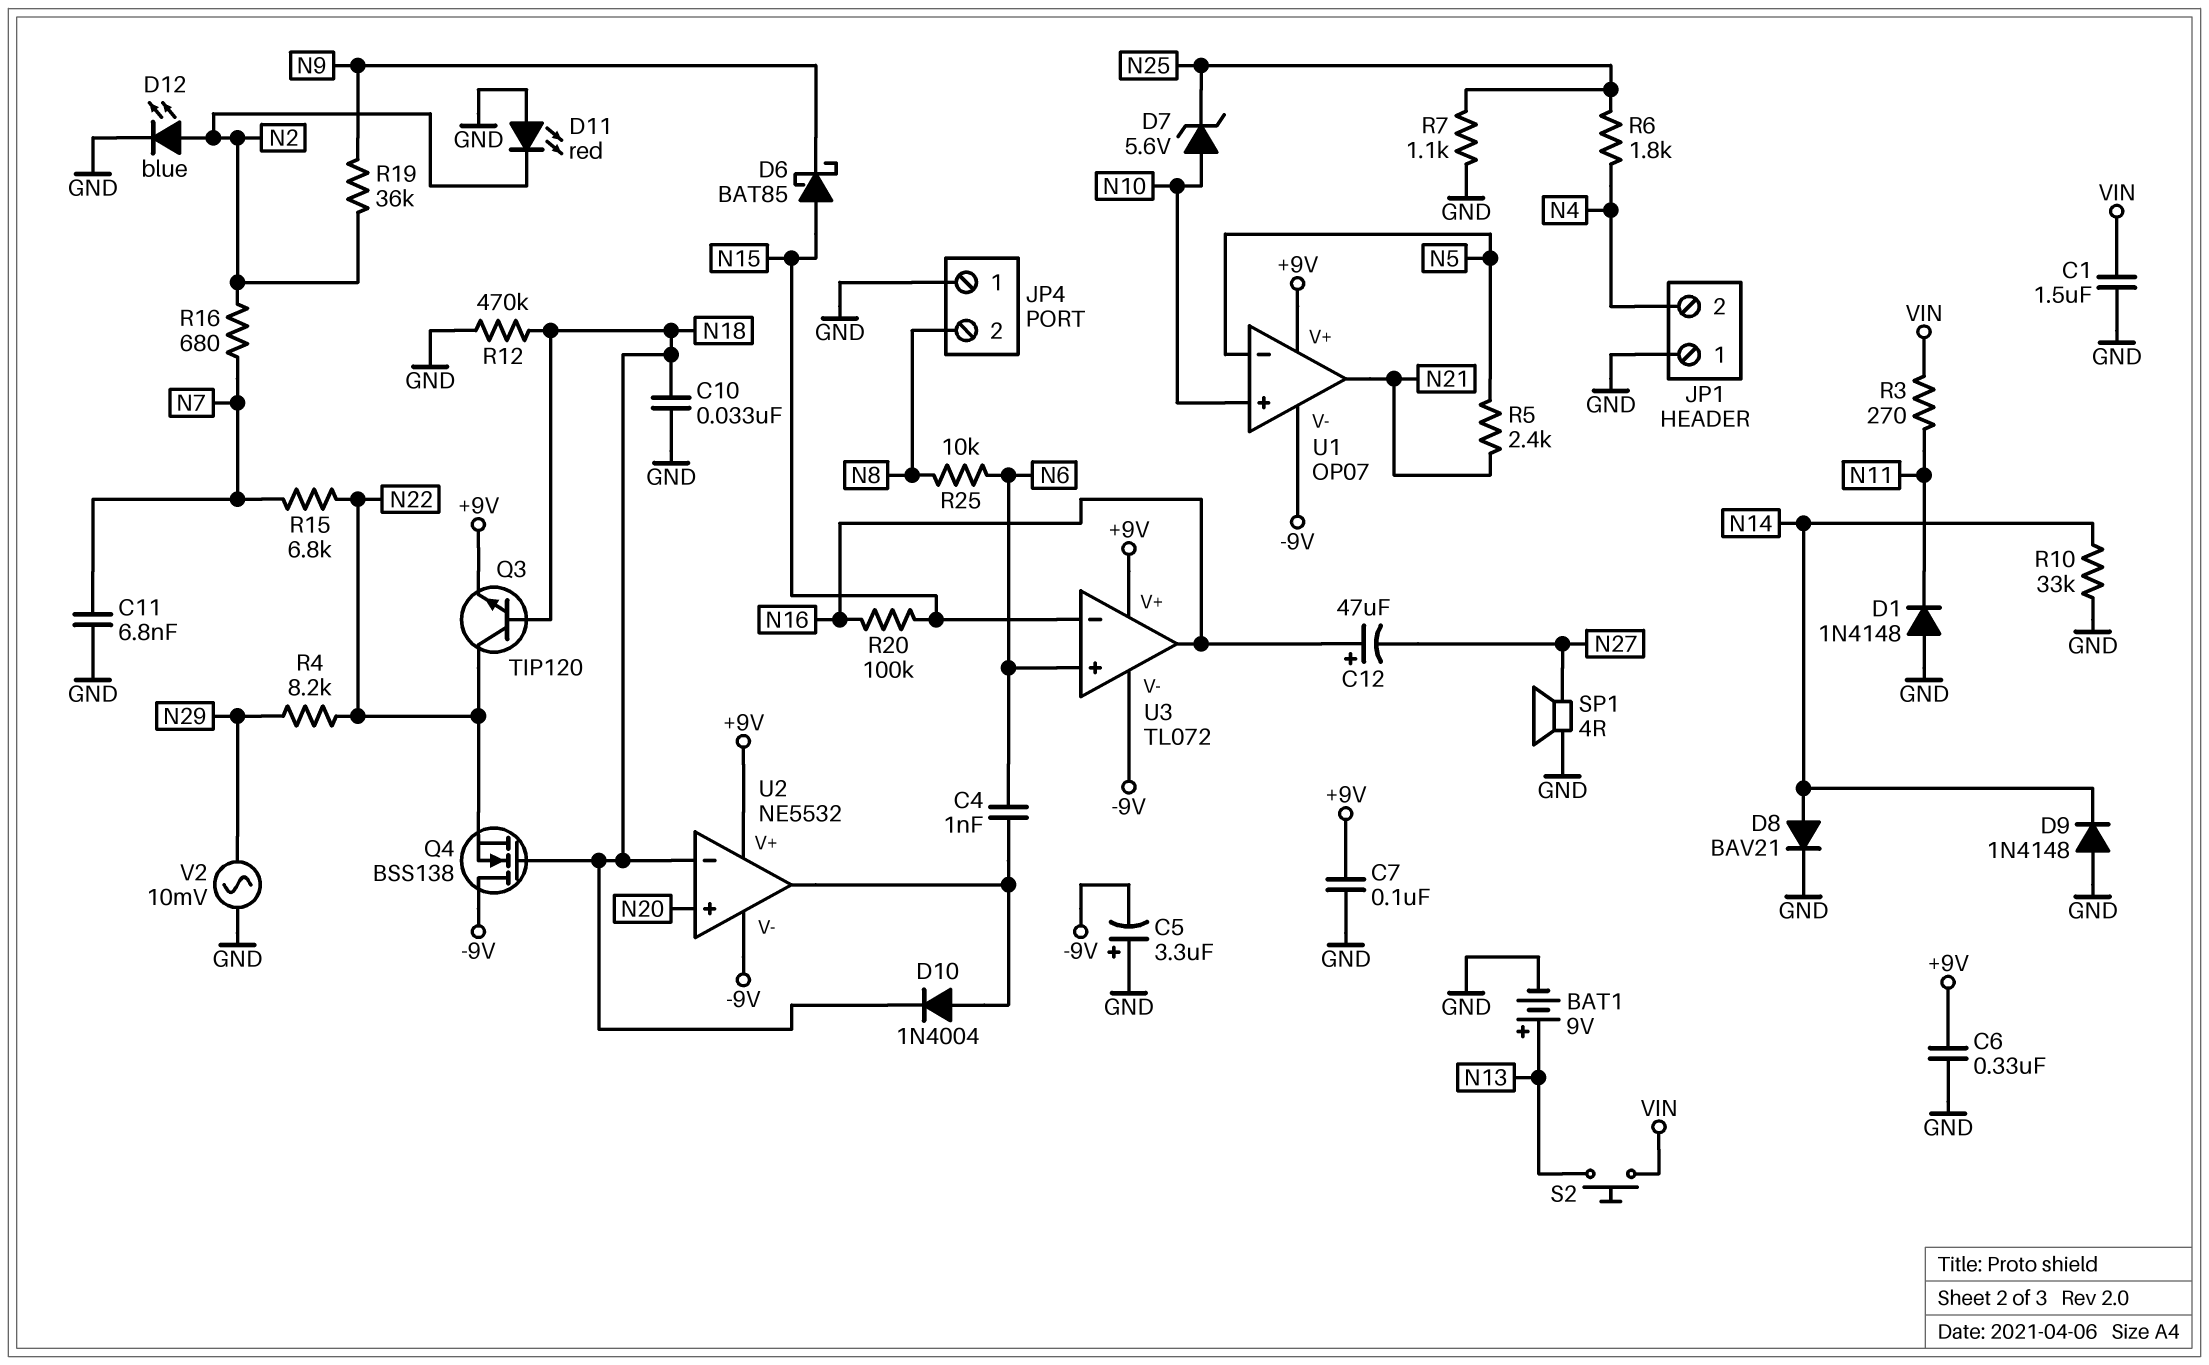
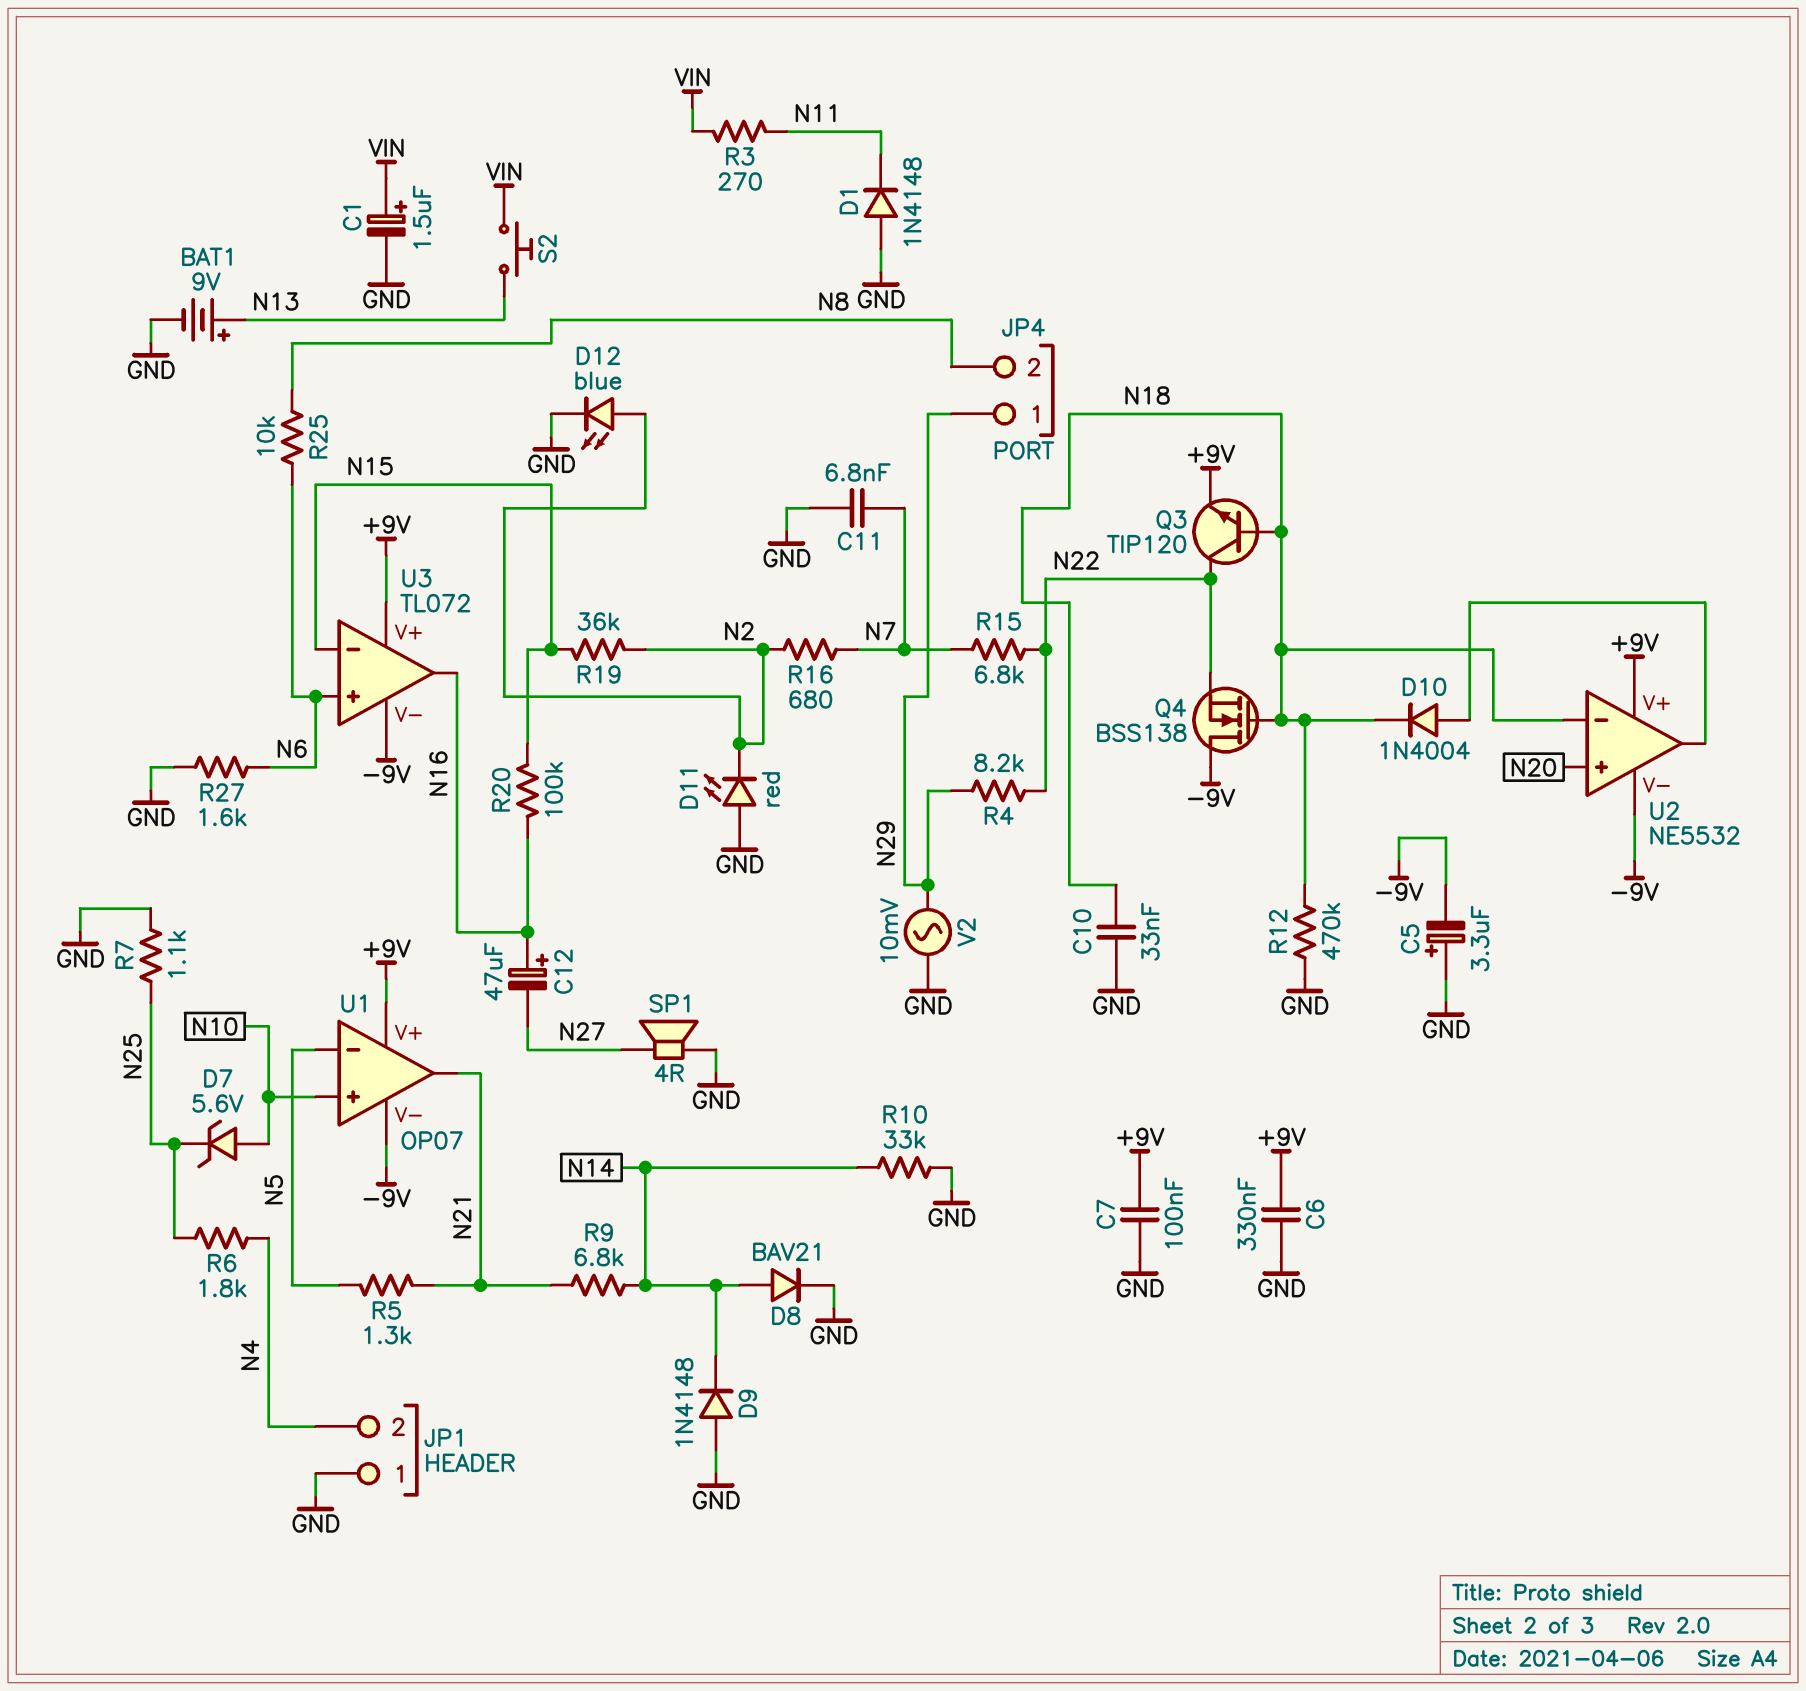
C1: 1.5uF (GND, VIN) -> 1.5uF (plus VIN, minus GND)
C4: 1nF (N6, U2/out) -> none
D6: schottky BAT85 (A N15, K N9) -> none
JP4 pin 1: GND -> N29
R5: 2.4k (N5, N21) -> 1.3k (N5, N21)
R9: none -> 6.8k (N14, N21)
R19: 36k (N2, N9) -> 36k (N2, N15)
R27: none -> 1.6k (GND, N6)

